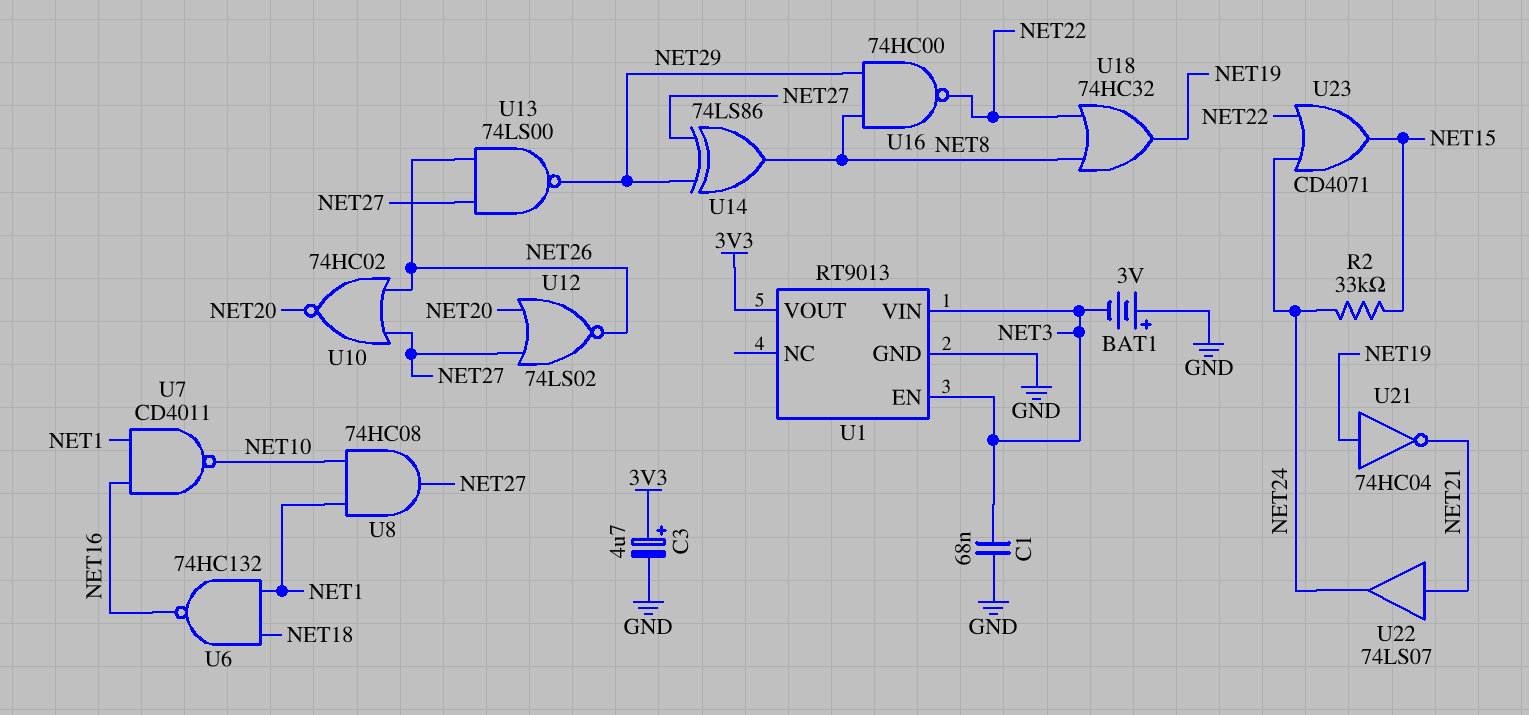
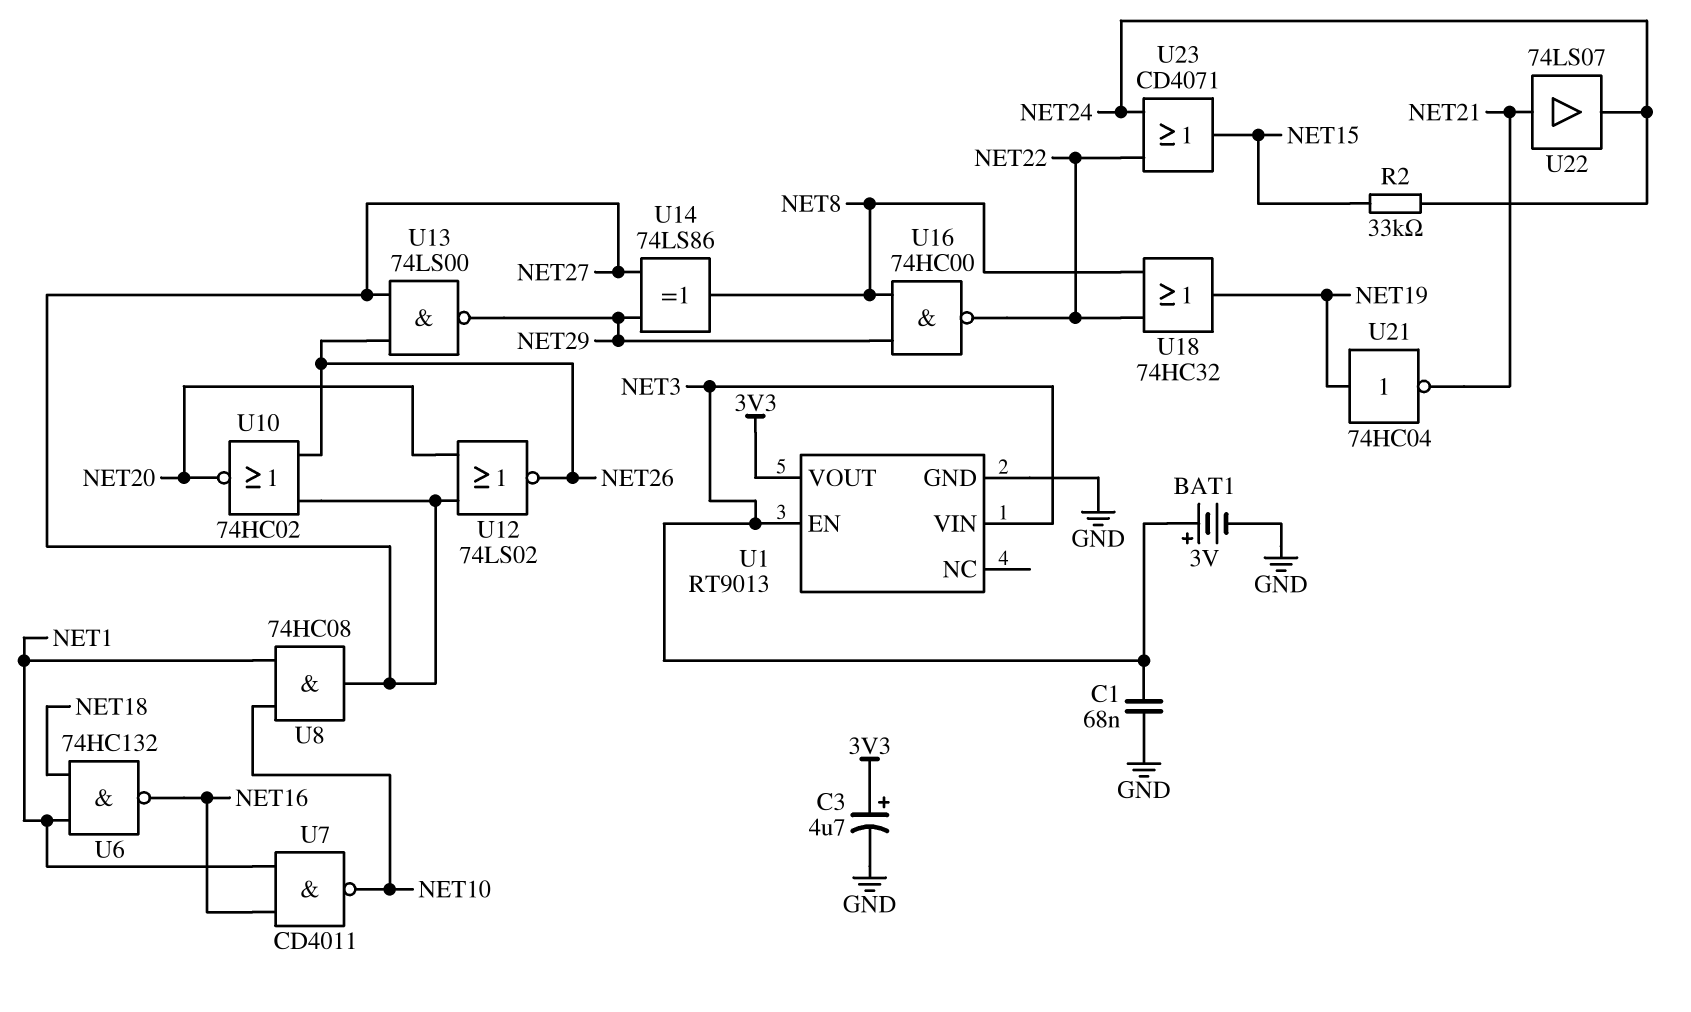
BAT1: 3V (plus GND, minus NET3) -> 3V (plus NET3, minus GND)

